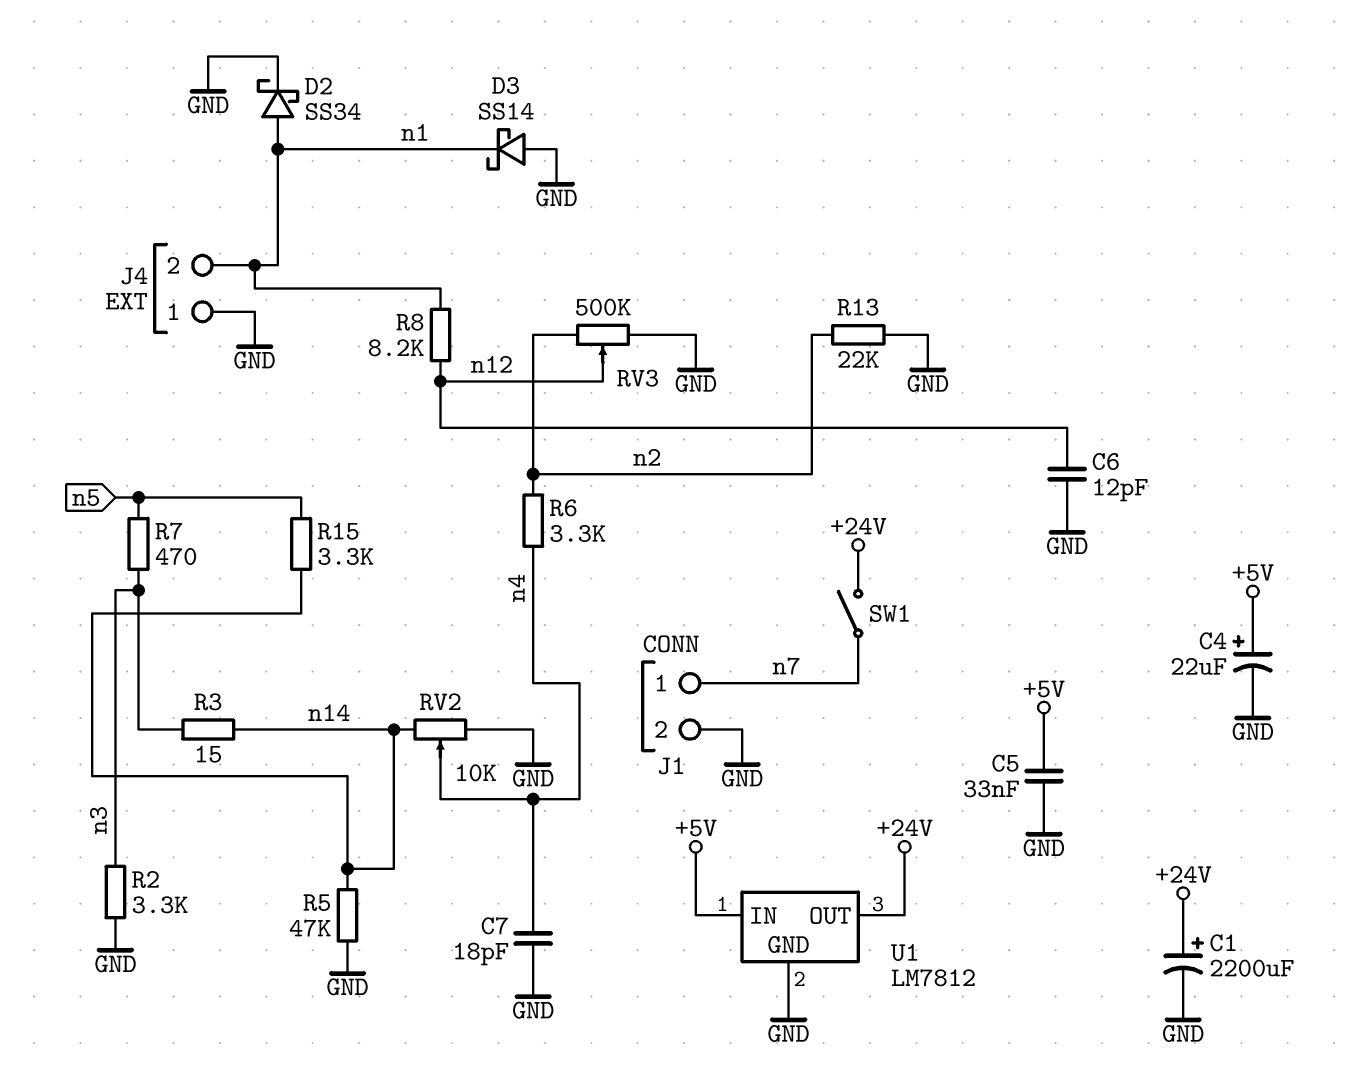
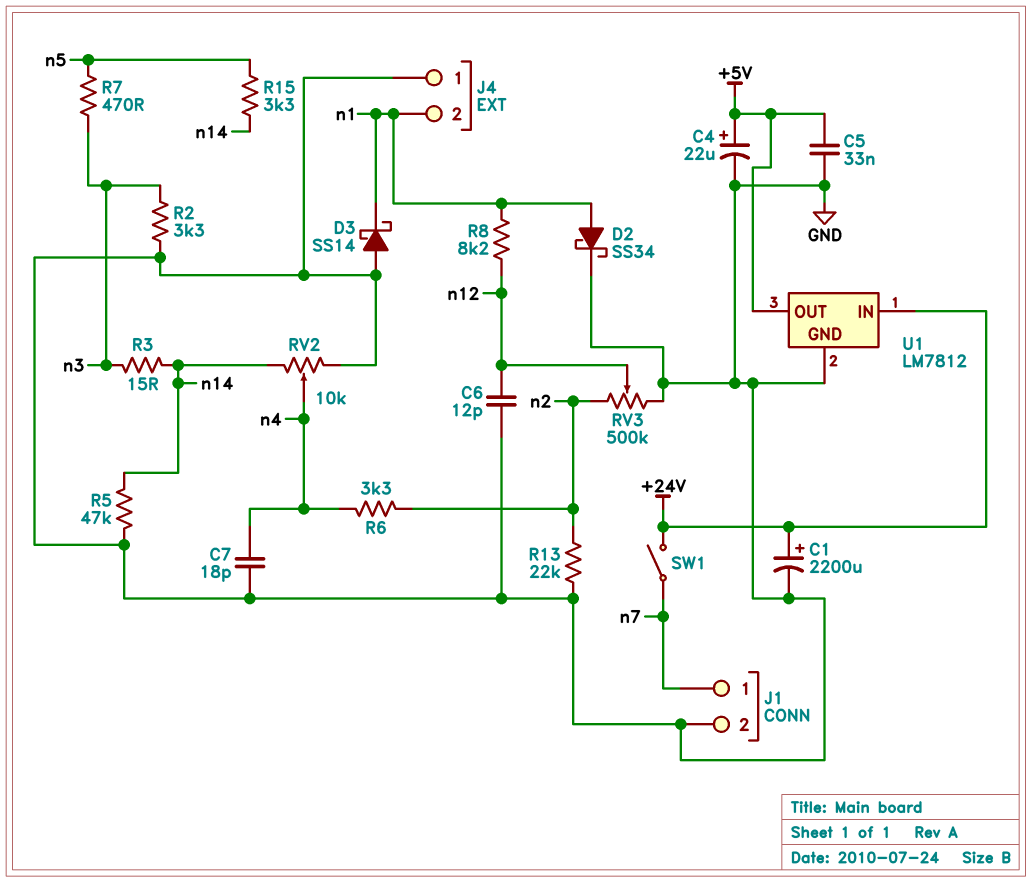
U1 pin IN: +5V -> +24V
U1 pin OUT: +24V -> +5V

